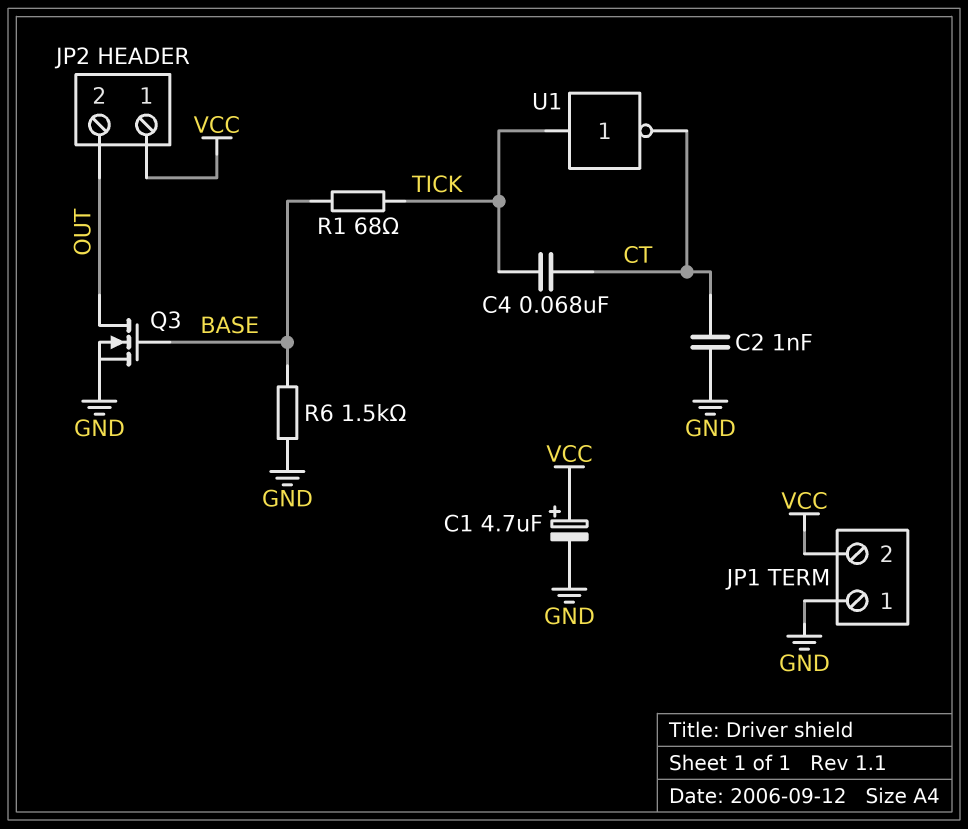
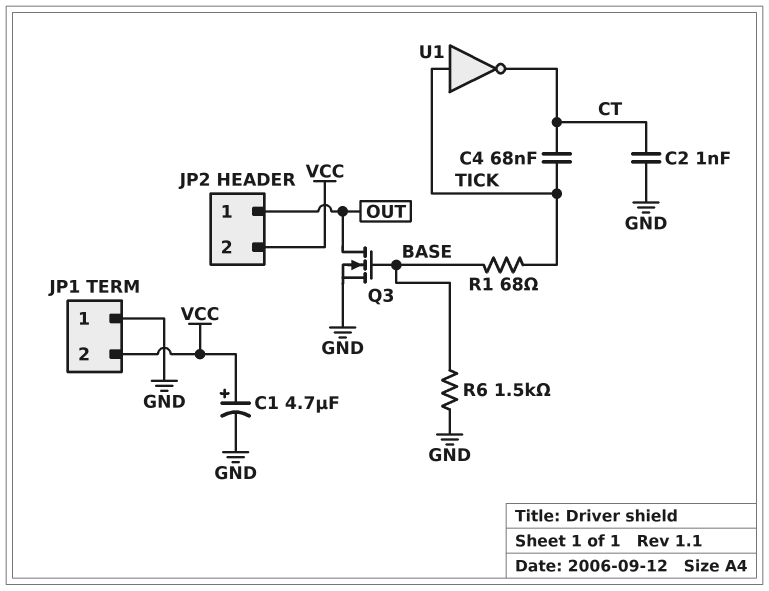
JP2 pin 1: VCC -> OUT
JP2 pin 2: OUT -> VCC

